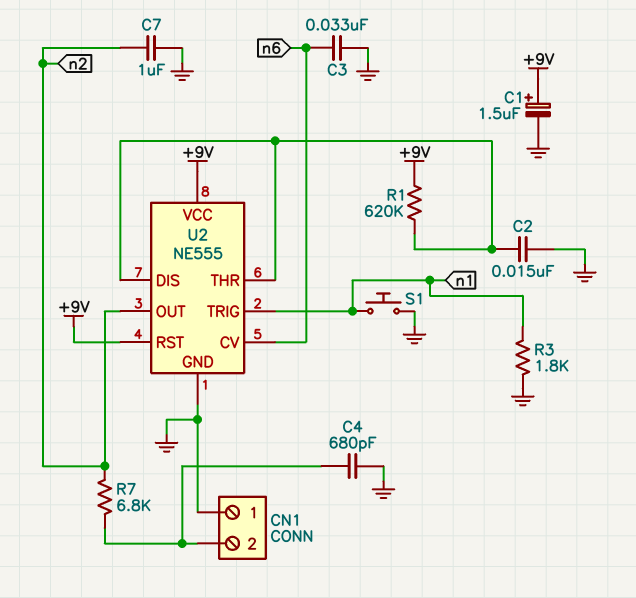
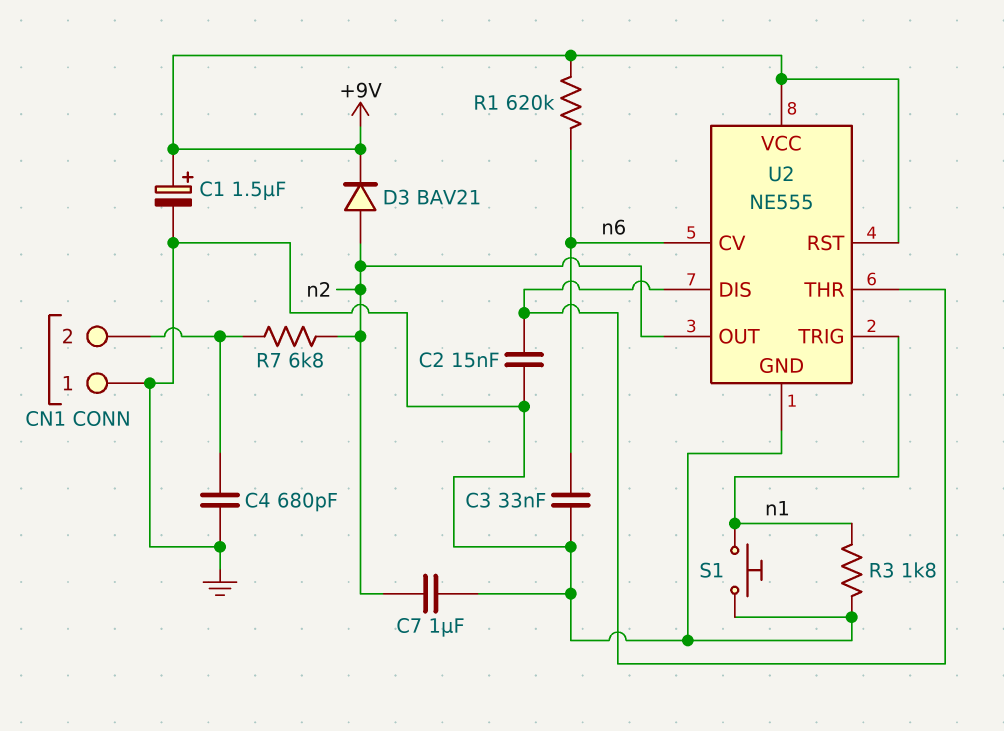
D3: none -> diode BAV21 (A n2, K +9V)
R1: 620k (+9V, U2/DIS) -> 620k (+9V, n6)

